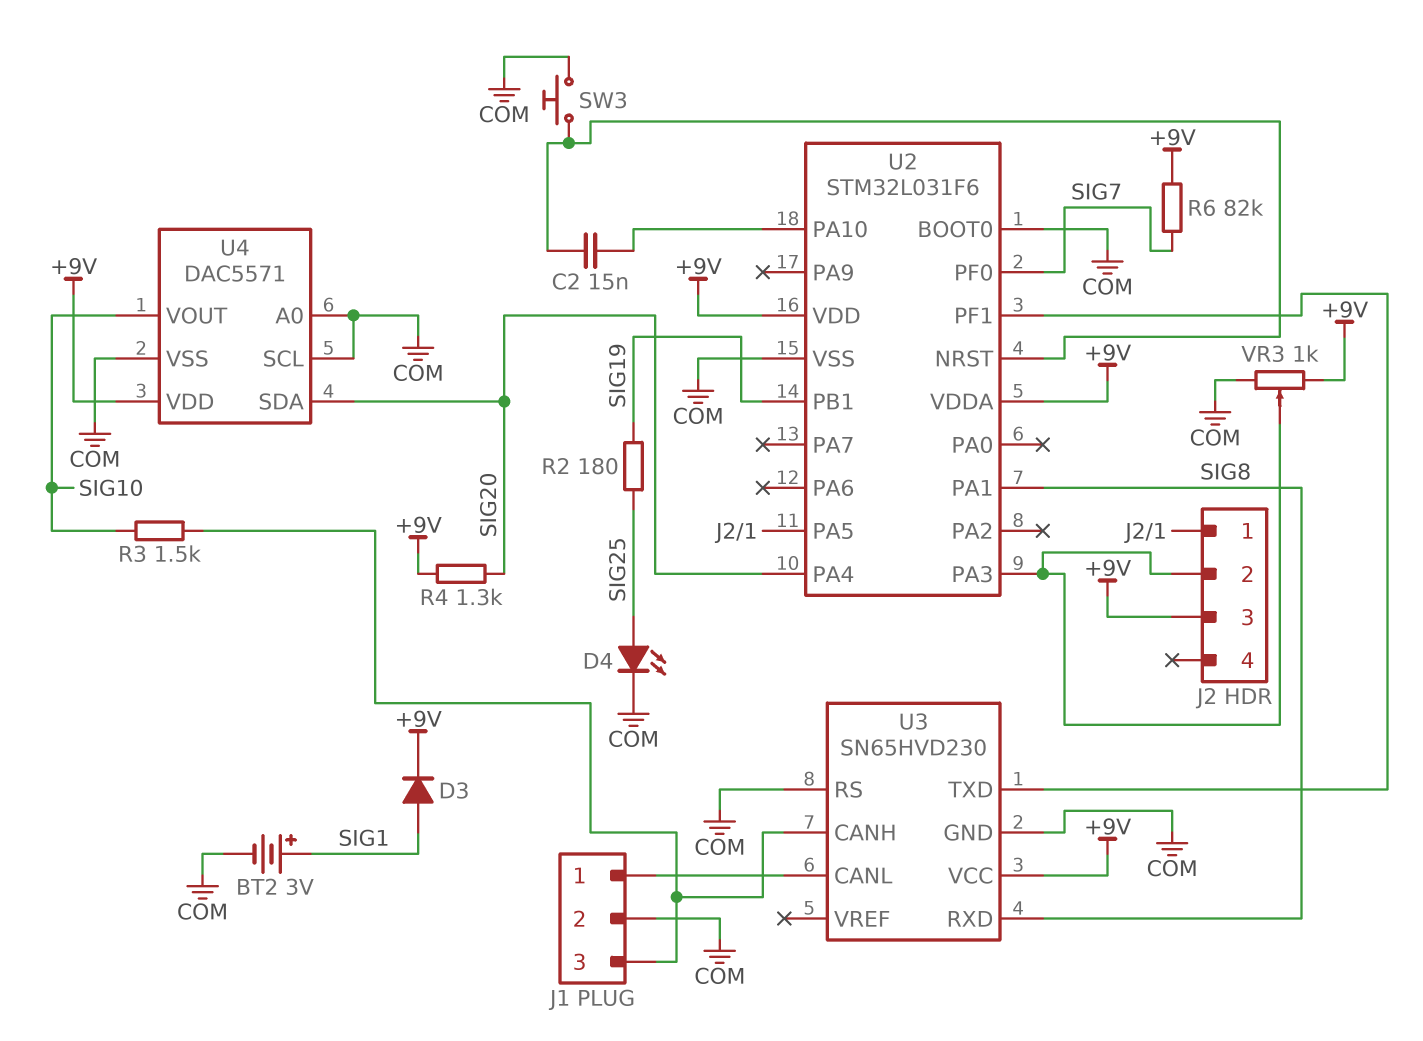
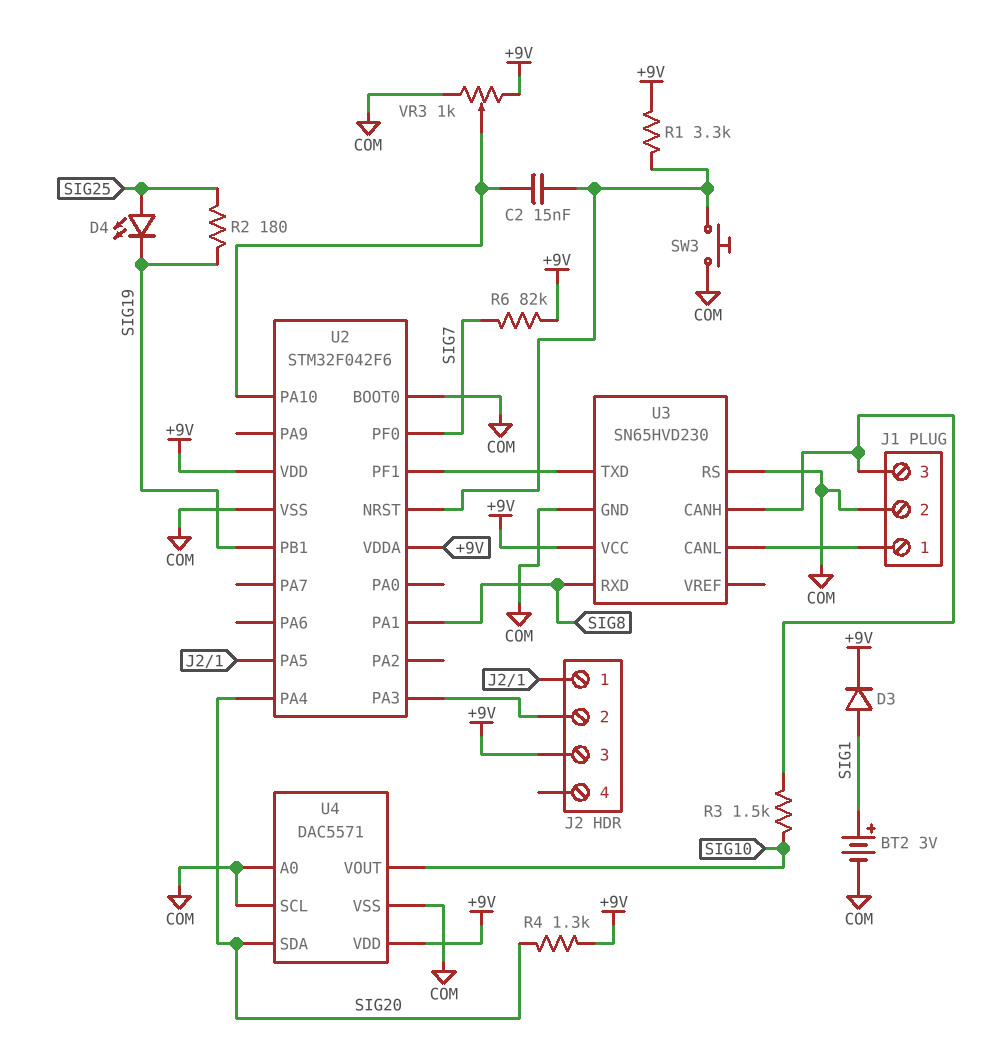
D4: LED (A SIG25, K COM) -> LED (A SIG25, K SIG19)
R1: none -> 3.3k (+9V, U2/NRST)
U2: STM32L031F6 -> STM32F042F6
VR3: 1k (+9V, COM, wiper J2/2) -> 1k (+9V, COM, wiper U2/PA10)

